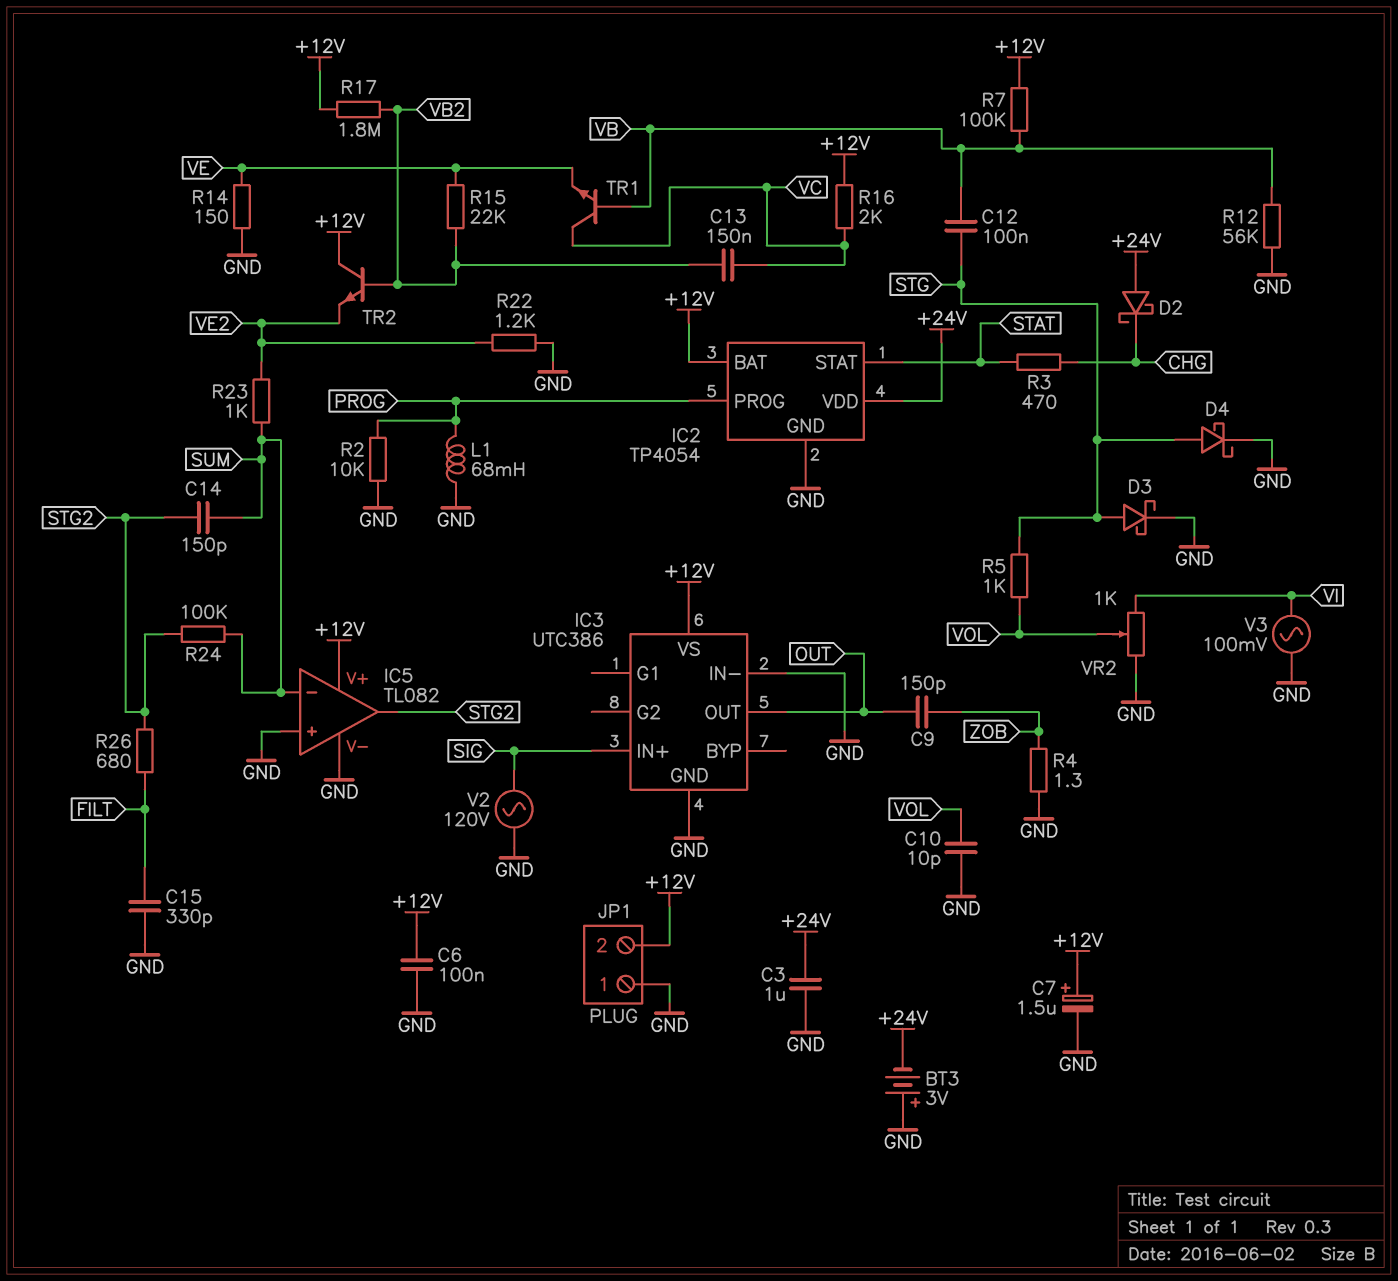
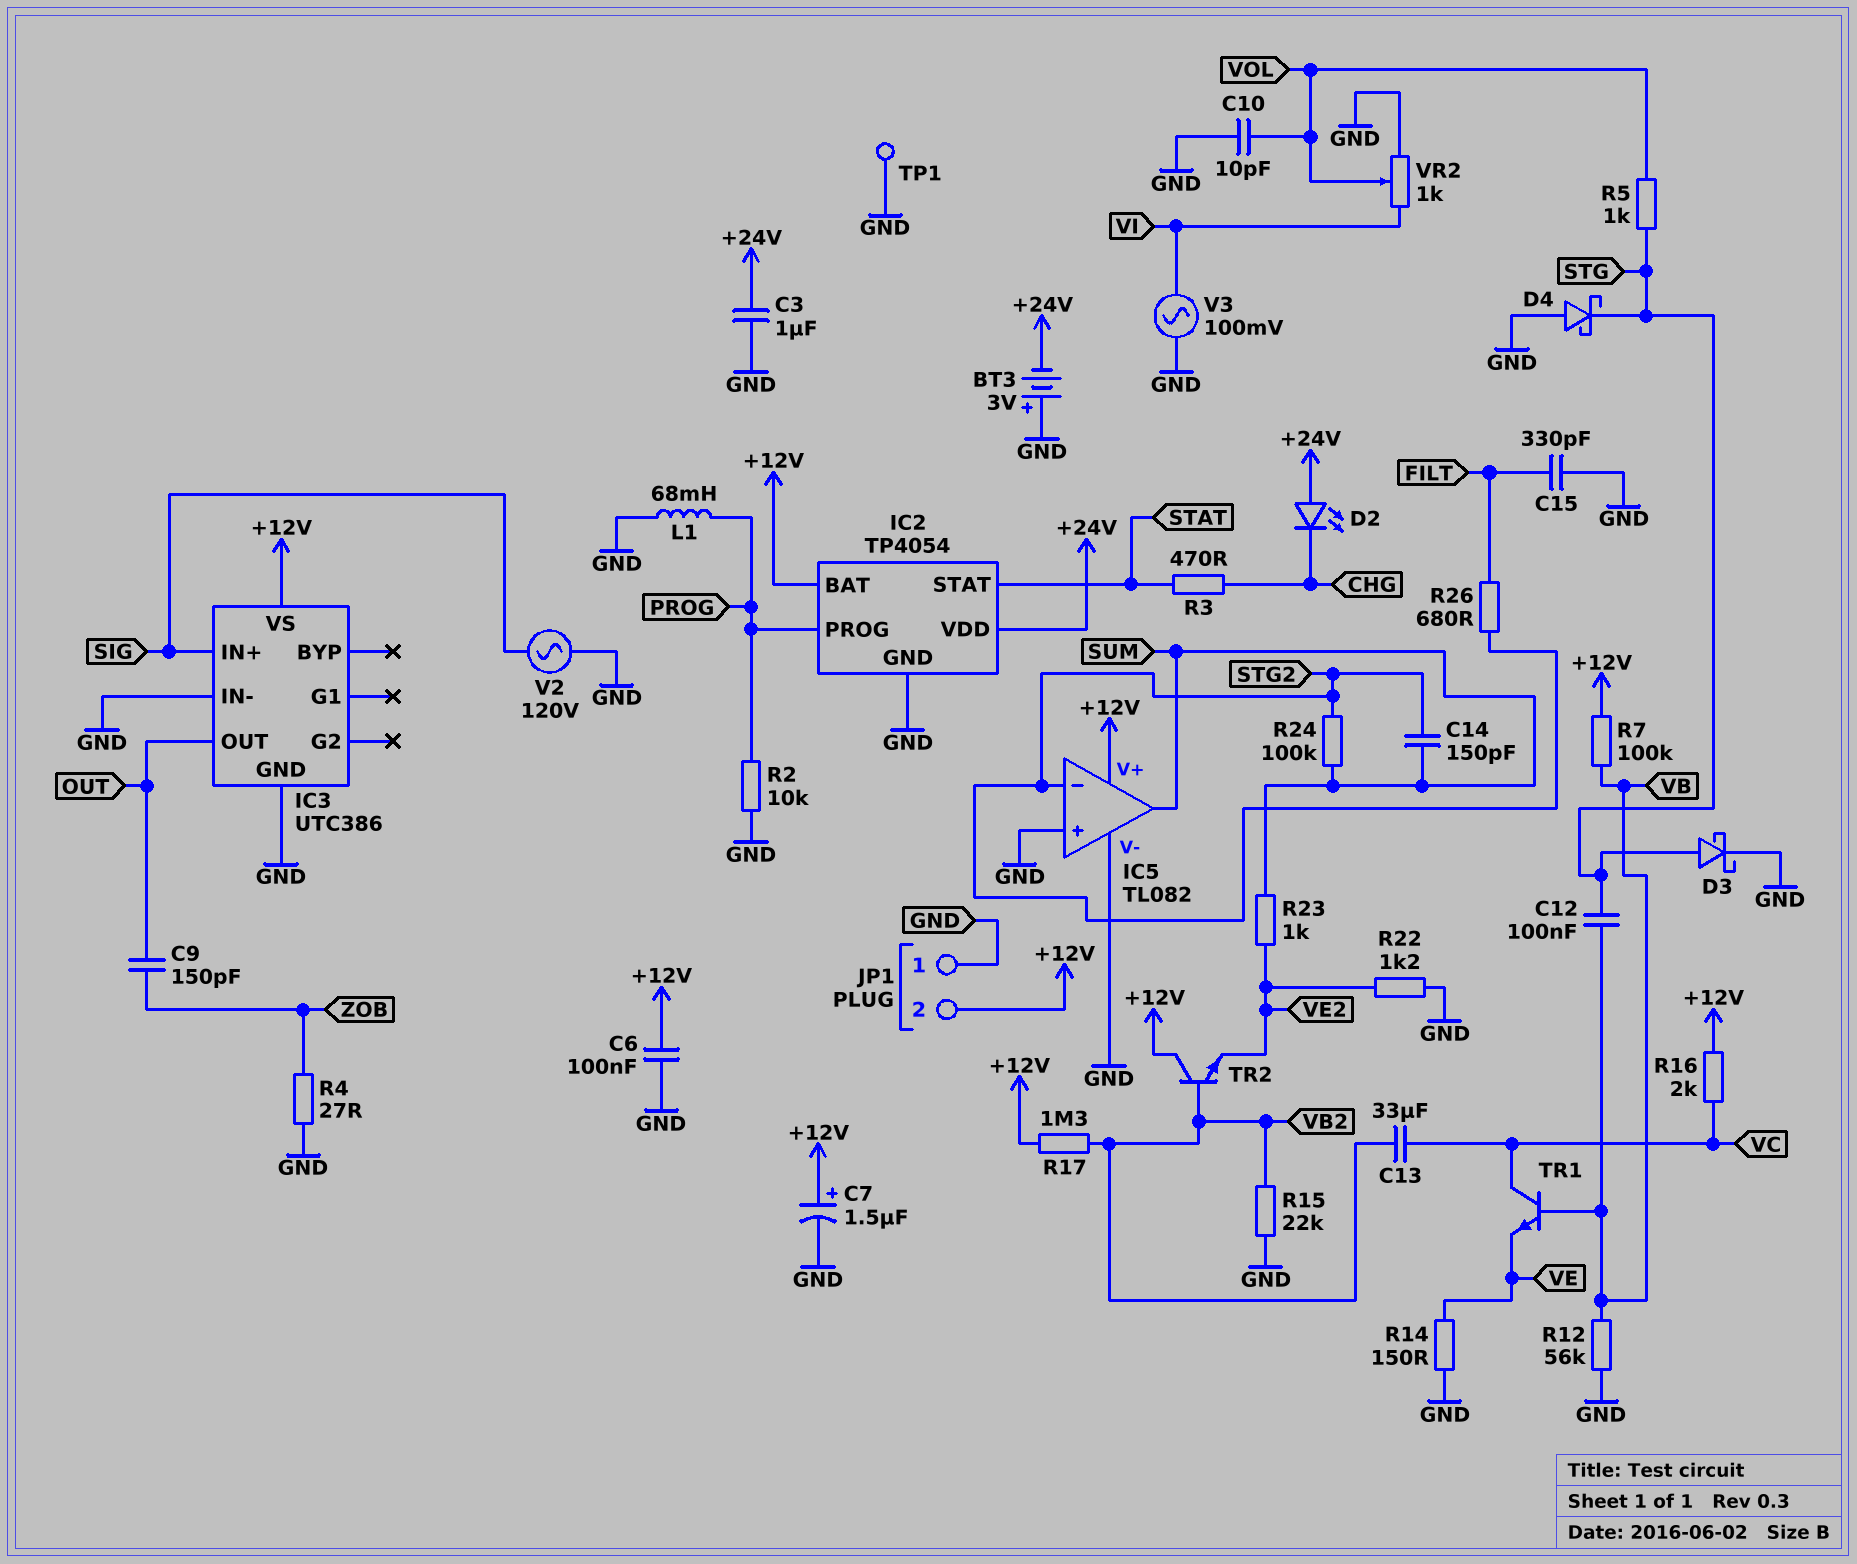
C13: 150nF (VB2, VC) -> 33uF (VB2, VC)
D2: schottky (A +24V, K CHG) -> LED (A +24V, K CHG)
D4: schottky (A STG, K GND) -> schottky (A GND, K STG)
IC5 pin in-: SUM -> STG2
IC5 pin out: STG2 -> SUM
R4: 1.3 (GND, ZOB) -> 27 (GND, ZOB)
R15: 22k (VB2, VE) -> 22k (GND, VB2)
R17: 1.8M (+12V, VB2) -> 1.3M (+12V, VB2)
TP1: none -> test point (GND)

